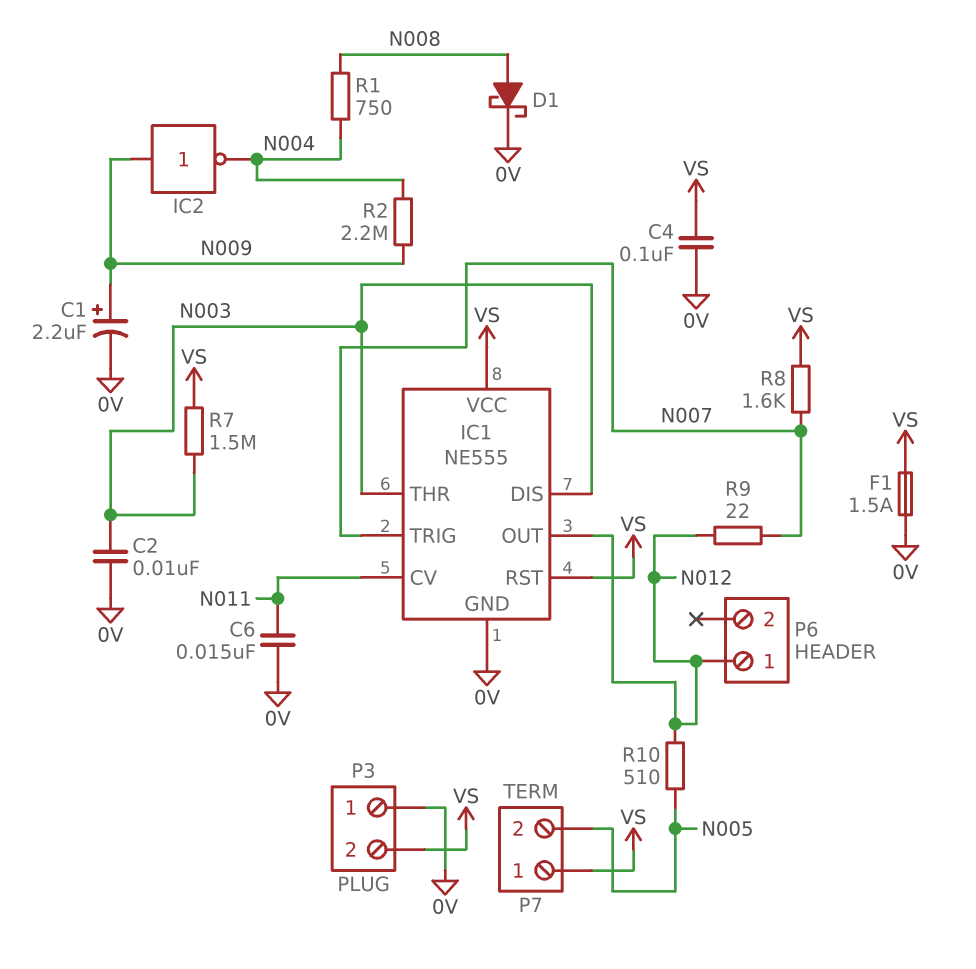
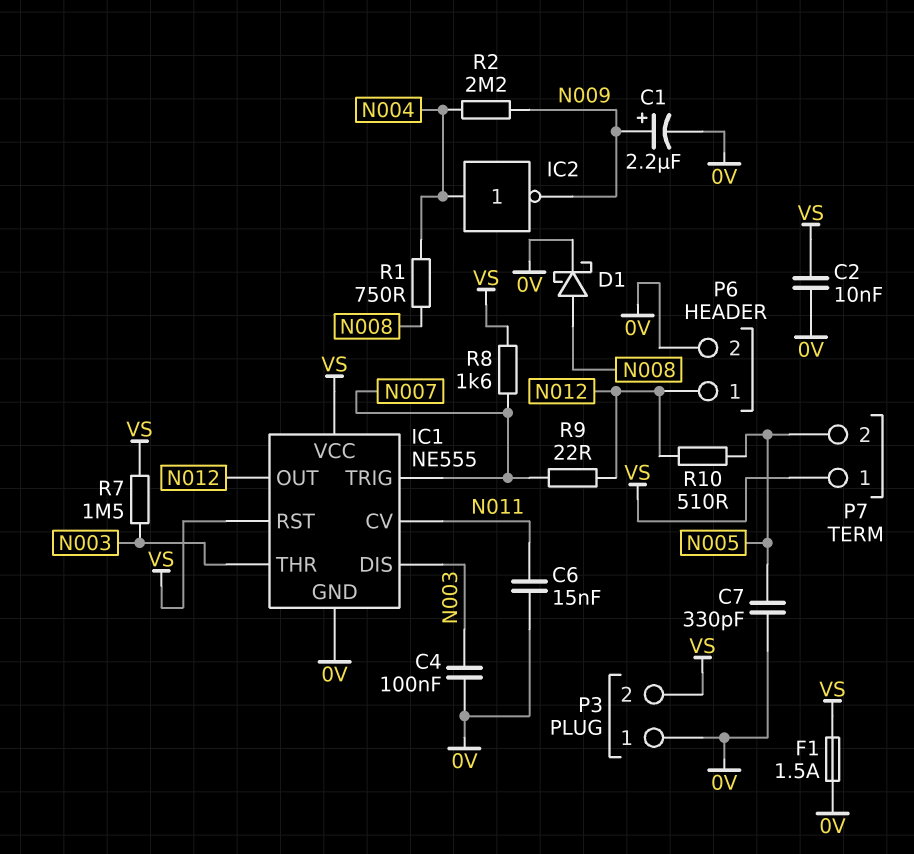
C2: 10nF (0V, N003) -> 10nF (0V, VS)
C4: 100nF (0V, VS) -> 100nF (0V, N003)
C7: none -> 330pF (0V, N005)
IC2: NOT (in N009, out N004) -> NOT (in N004, out N009)
P6 pin 2: none -> 0V

